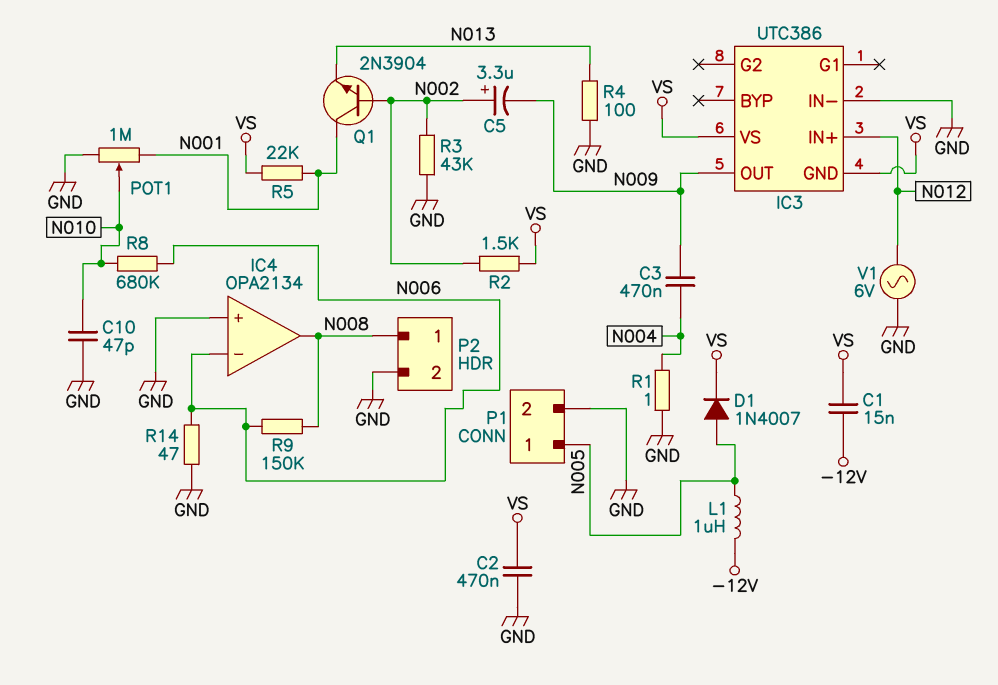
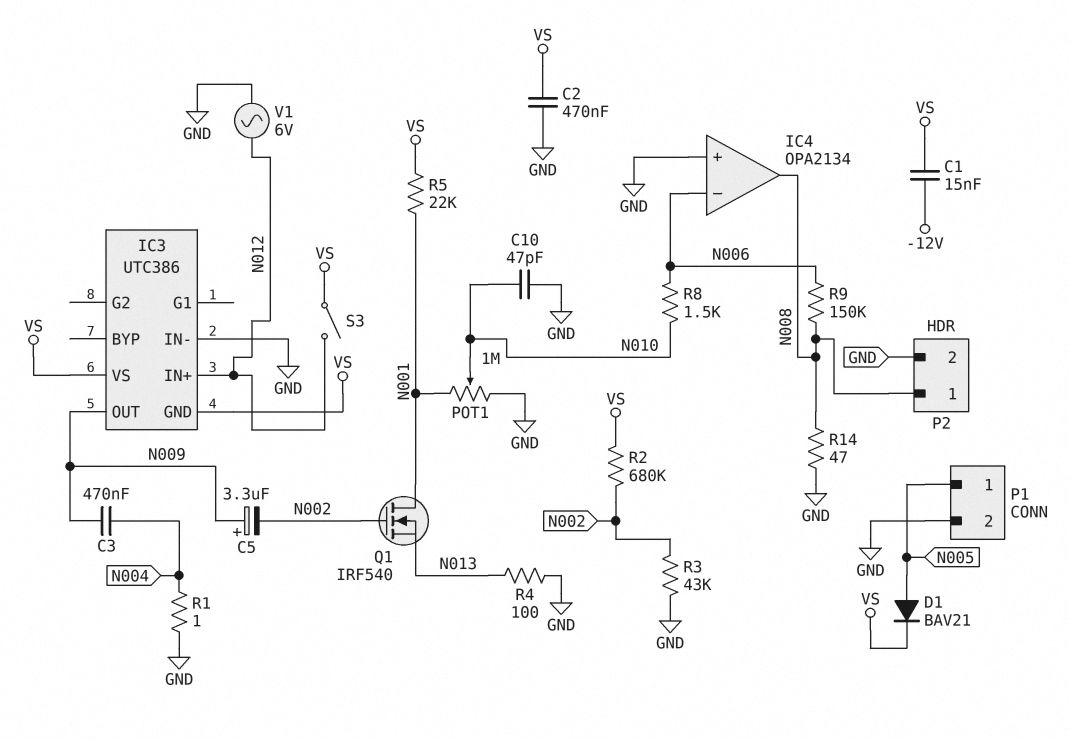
C5: 3.3uF (plus N002, minus N009) -> 3.3uF (plus N009, minus N002)
D1: diode 1N4007 (A N005, K VS) -> diode BAV21 (A N005, K VS)
L1: 1uH (-12V, N005) -> none
Q1: NPN 2N3904 (B N002, C N001, E N013) -> NMOS IRF540 (G N002, D N001, S N013)
R2: 1.5k (N002, VS) -> 680k (N002, VS)
R8: 680k (N006, N010) -> 1.5k (N006, N010)
R14: 47 (GND, N006) -> 47 (GND, N008)
S3: none -> switch (N012, VS)

